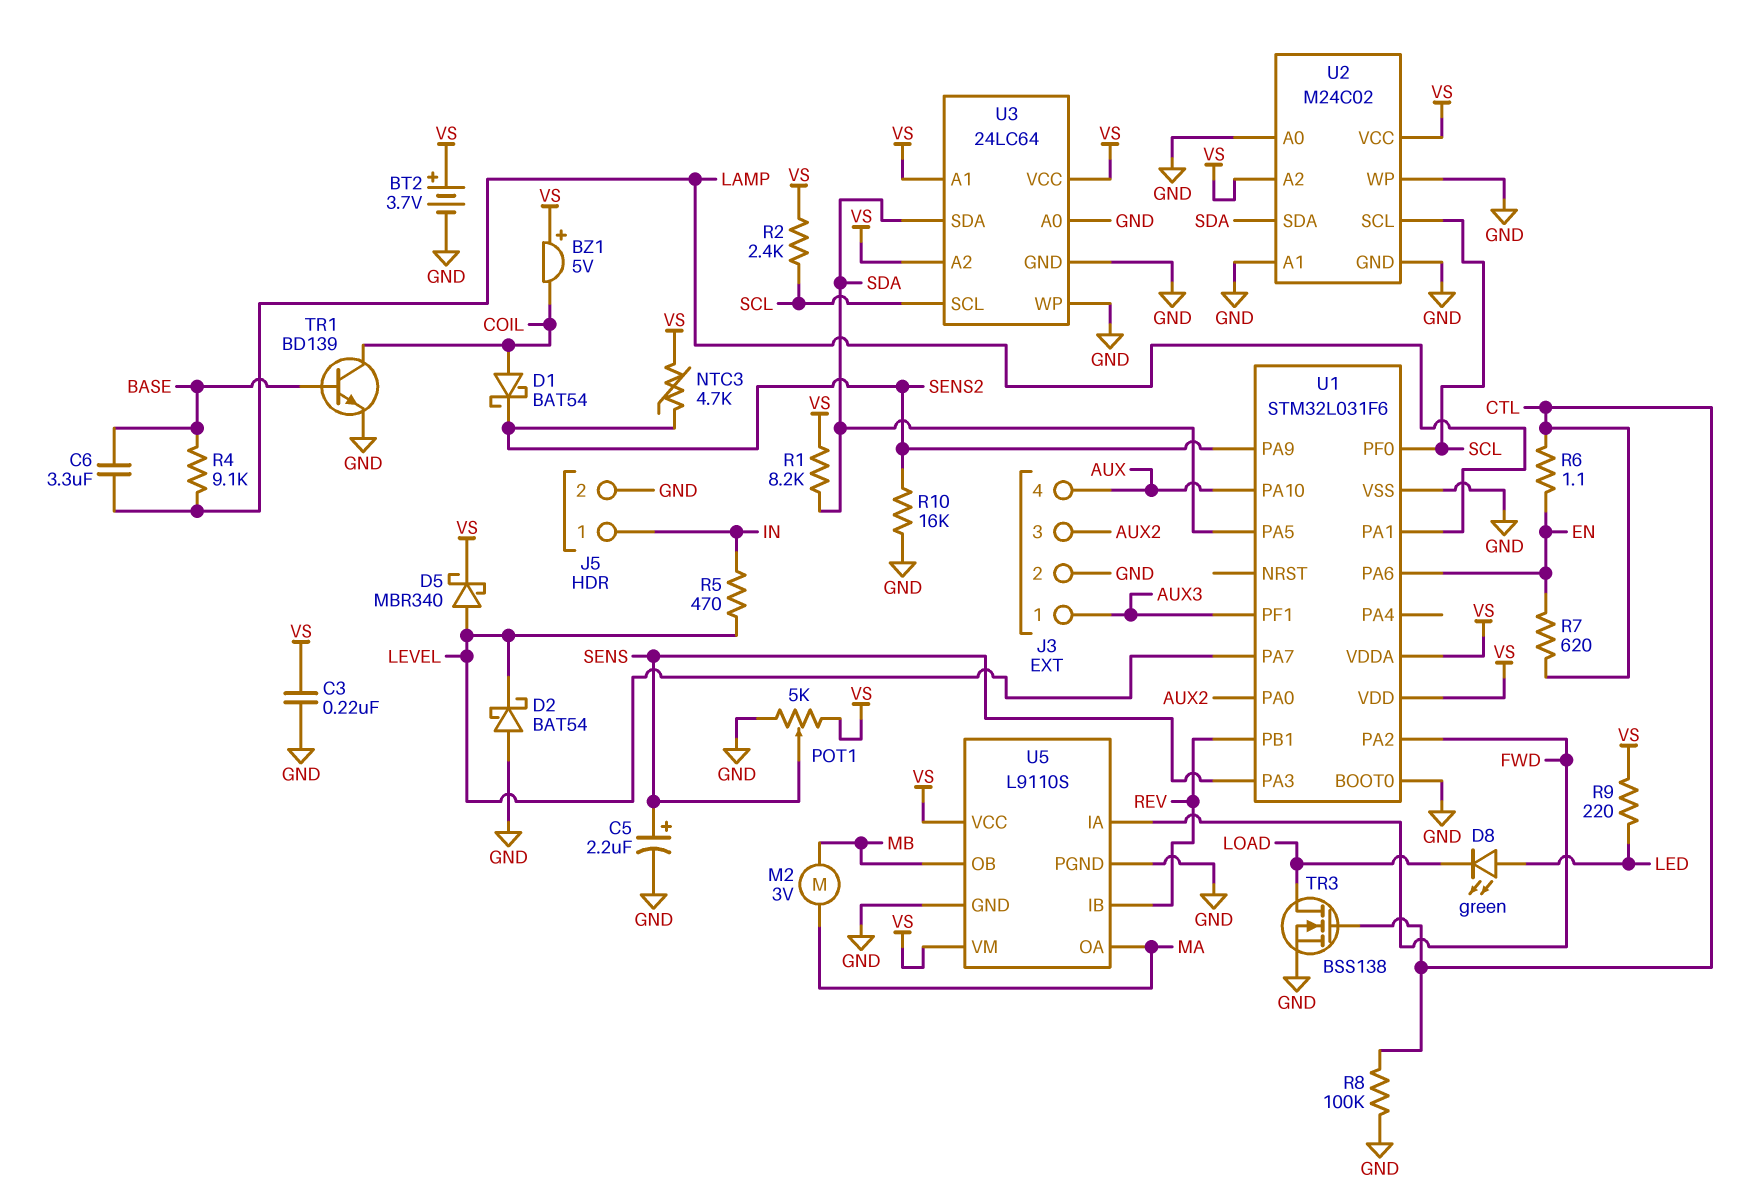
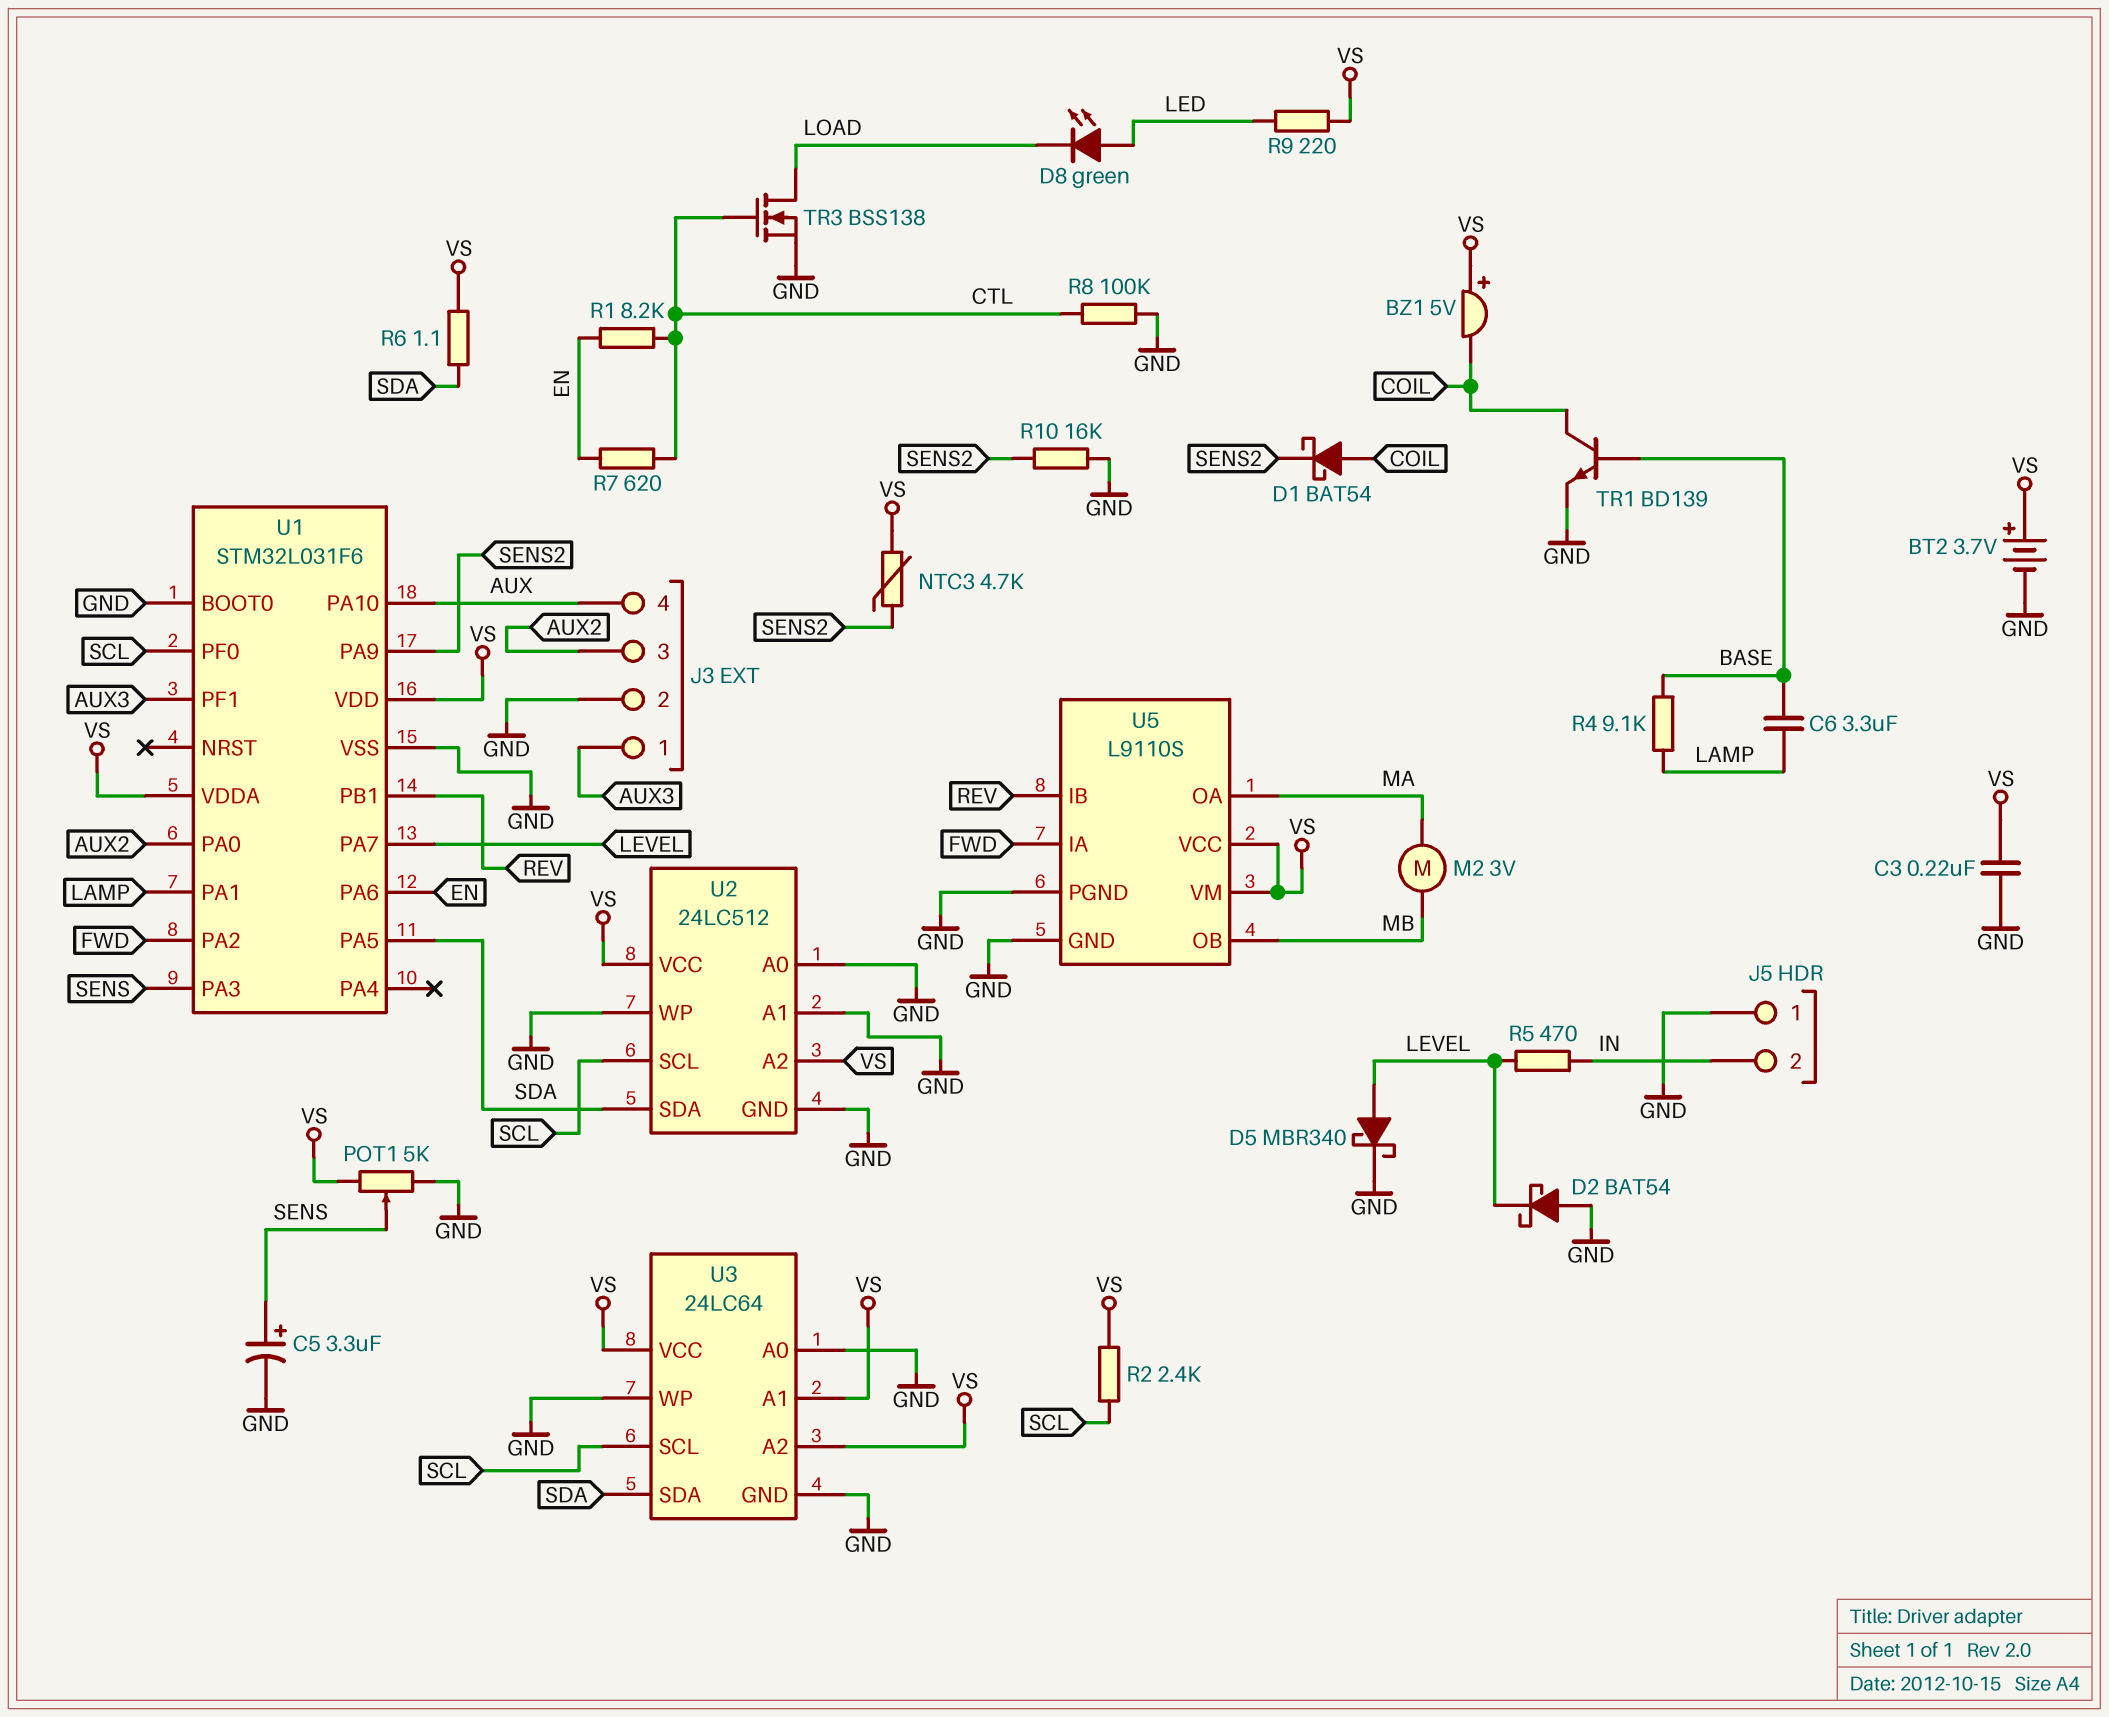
C5: 2.2uF (plus SENS, minus GND) -> 3.3uF (plus SENS, minus GND)
D5: schottky MBR340 (A LEVEL, K VS) -> schottky MBR340 (A LEVEL, K GND)
J5 pin 1: IN -> GND
J5 pin 2: GND -> IN
R1: 8.2k (SDA, VS) -> 8.2k (CTL, EN)
R6: 1.1 (CTL, EN) -> 1.1 (SDA, VS)
U2: M24C02 -> 24LC512

